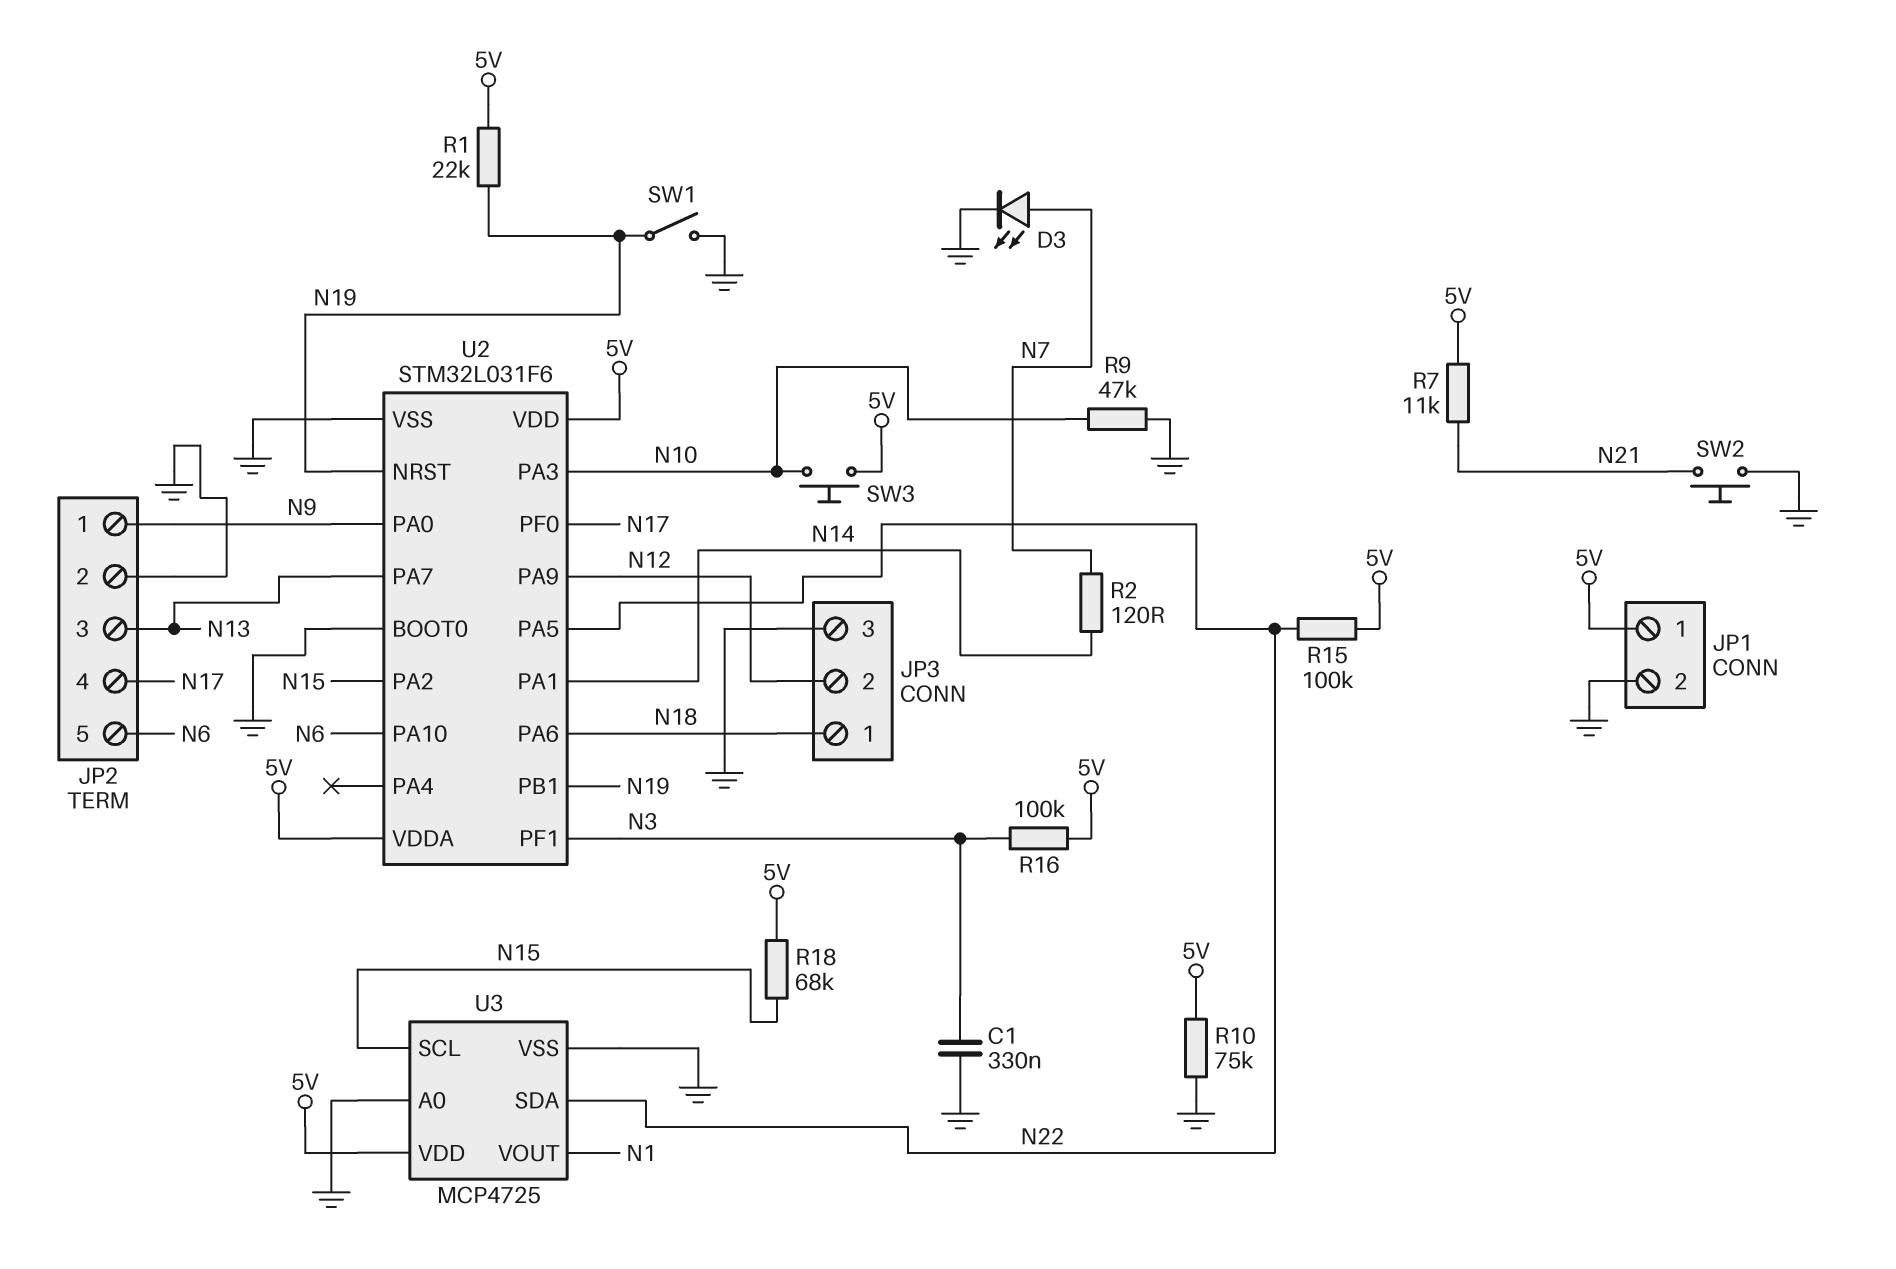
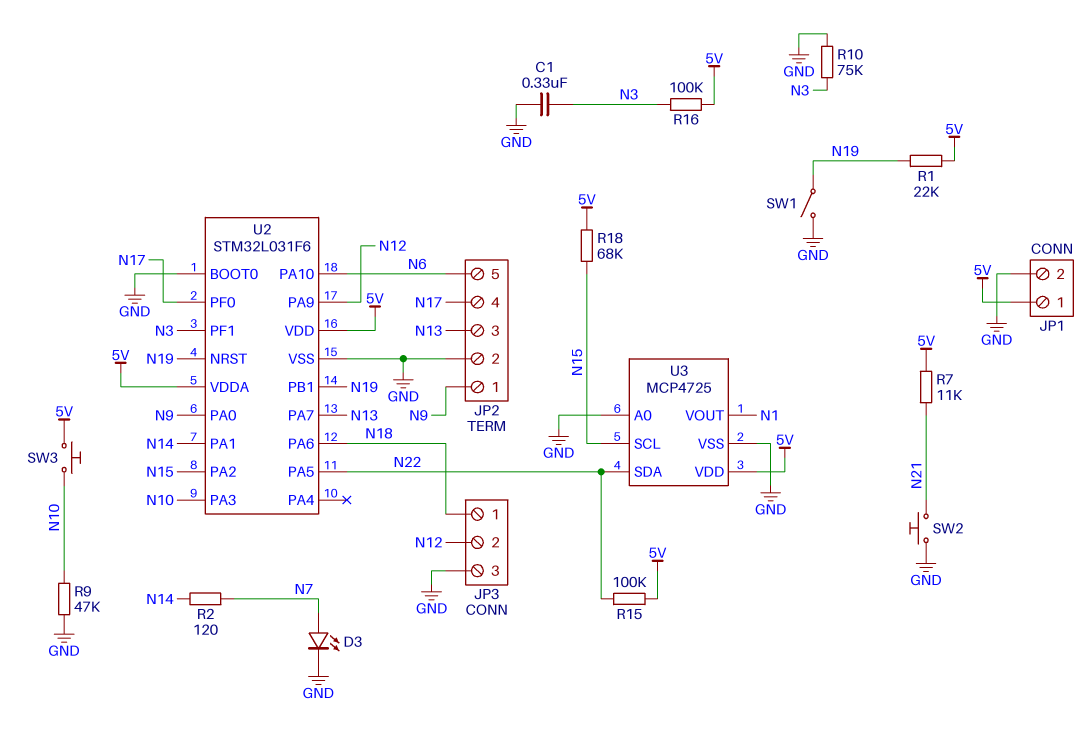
R10: 75k (5V, GND) -> 75k (GND, N3)

